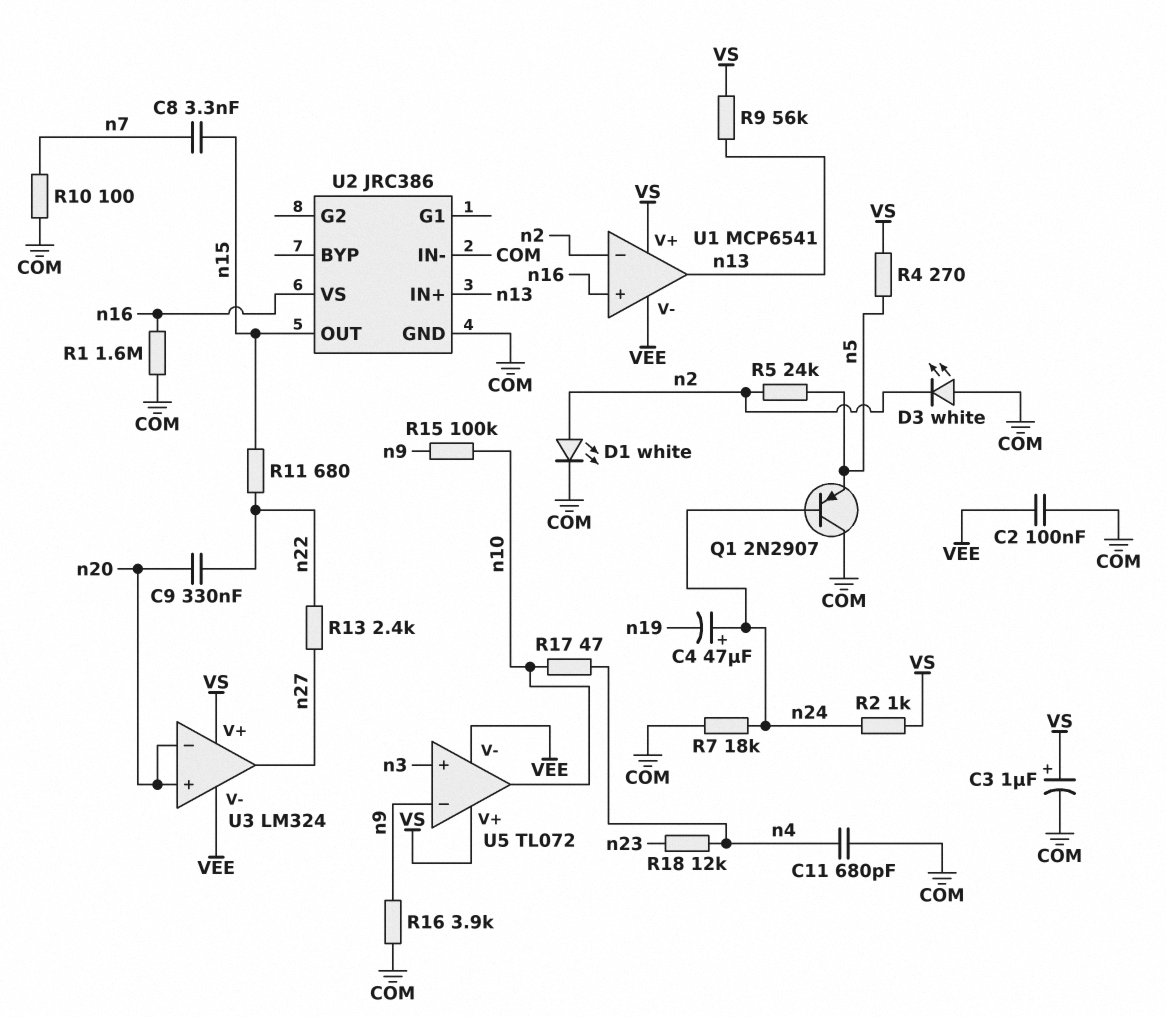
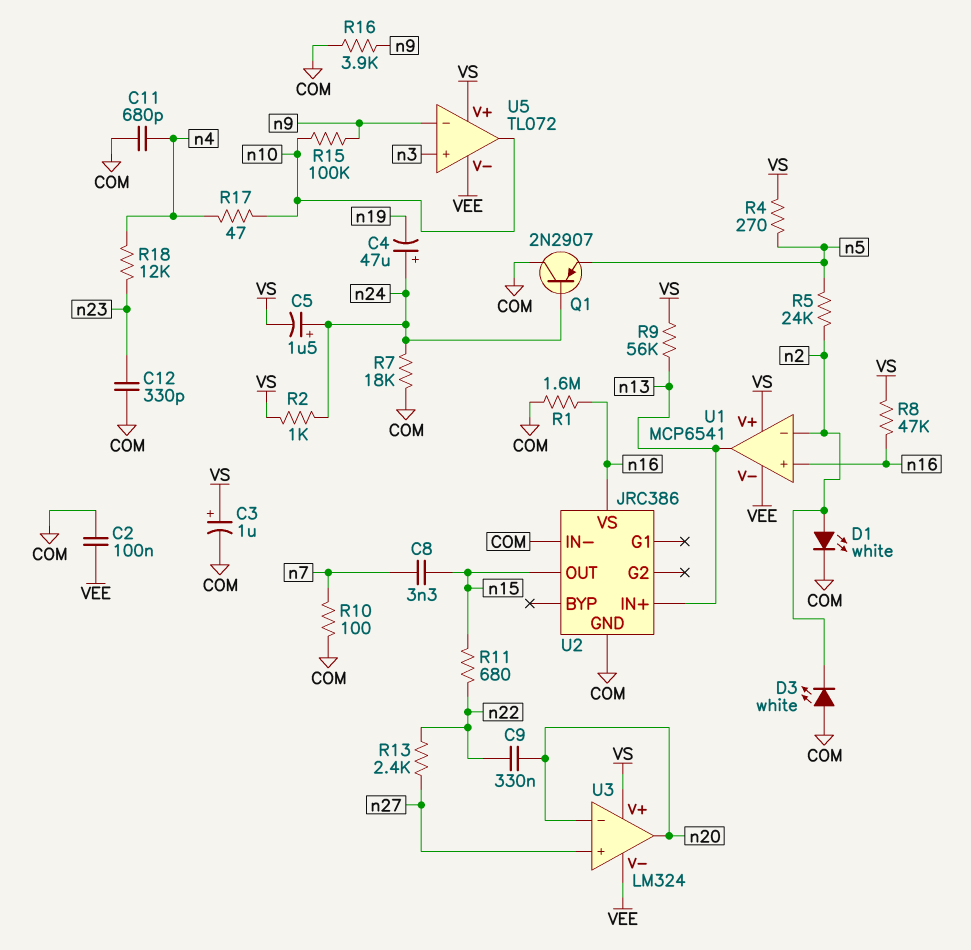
C5: none -> 1.5uF (plus n24, minus VS)
C12: none -> 330pF (COM, n23)
R8: none -> 47k (VS, n16)
U3 pin in+: n20 -> n27
U3 pin out: n27 -> n20

